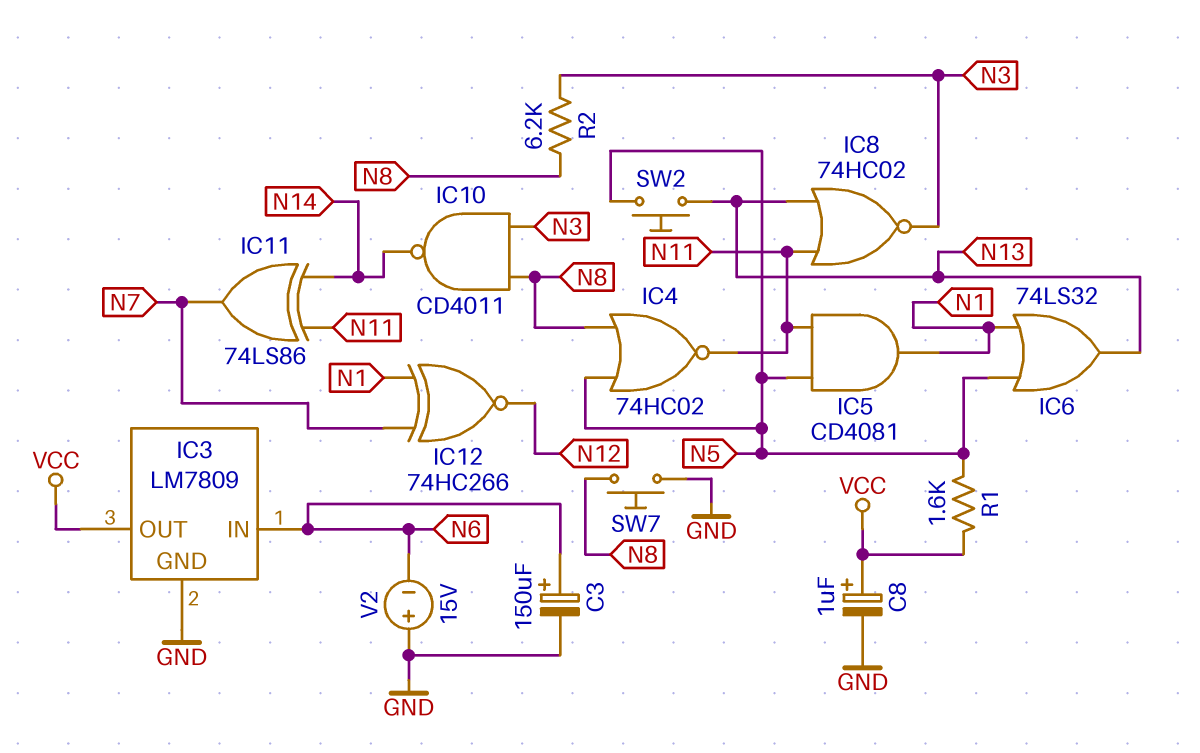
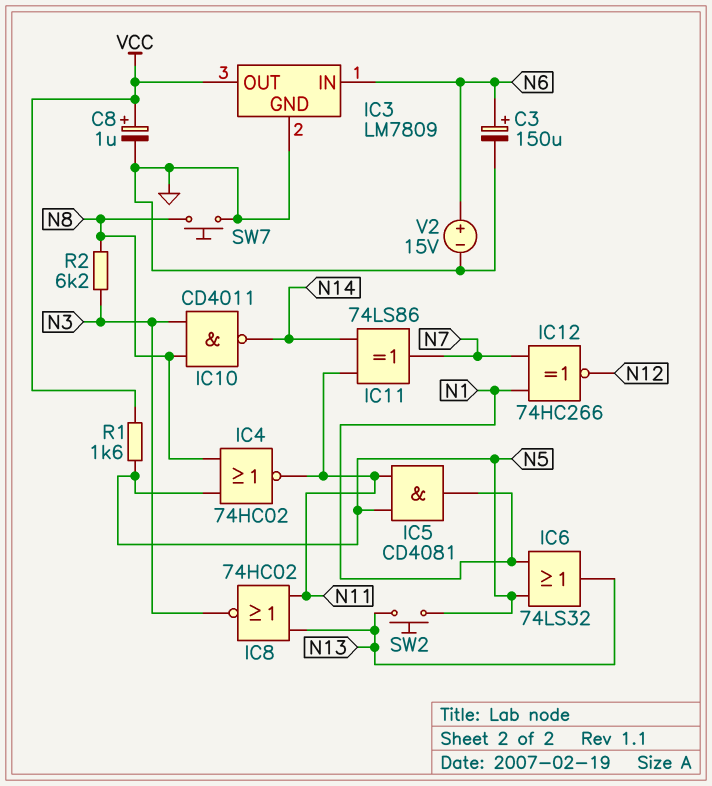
V2: 15V (plus GND, minus N6) -> 15V (plus N6, minus GND)

